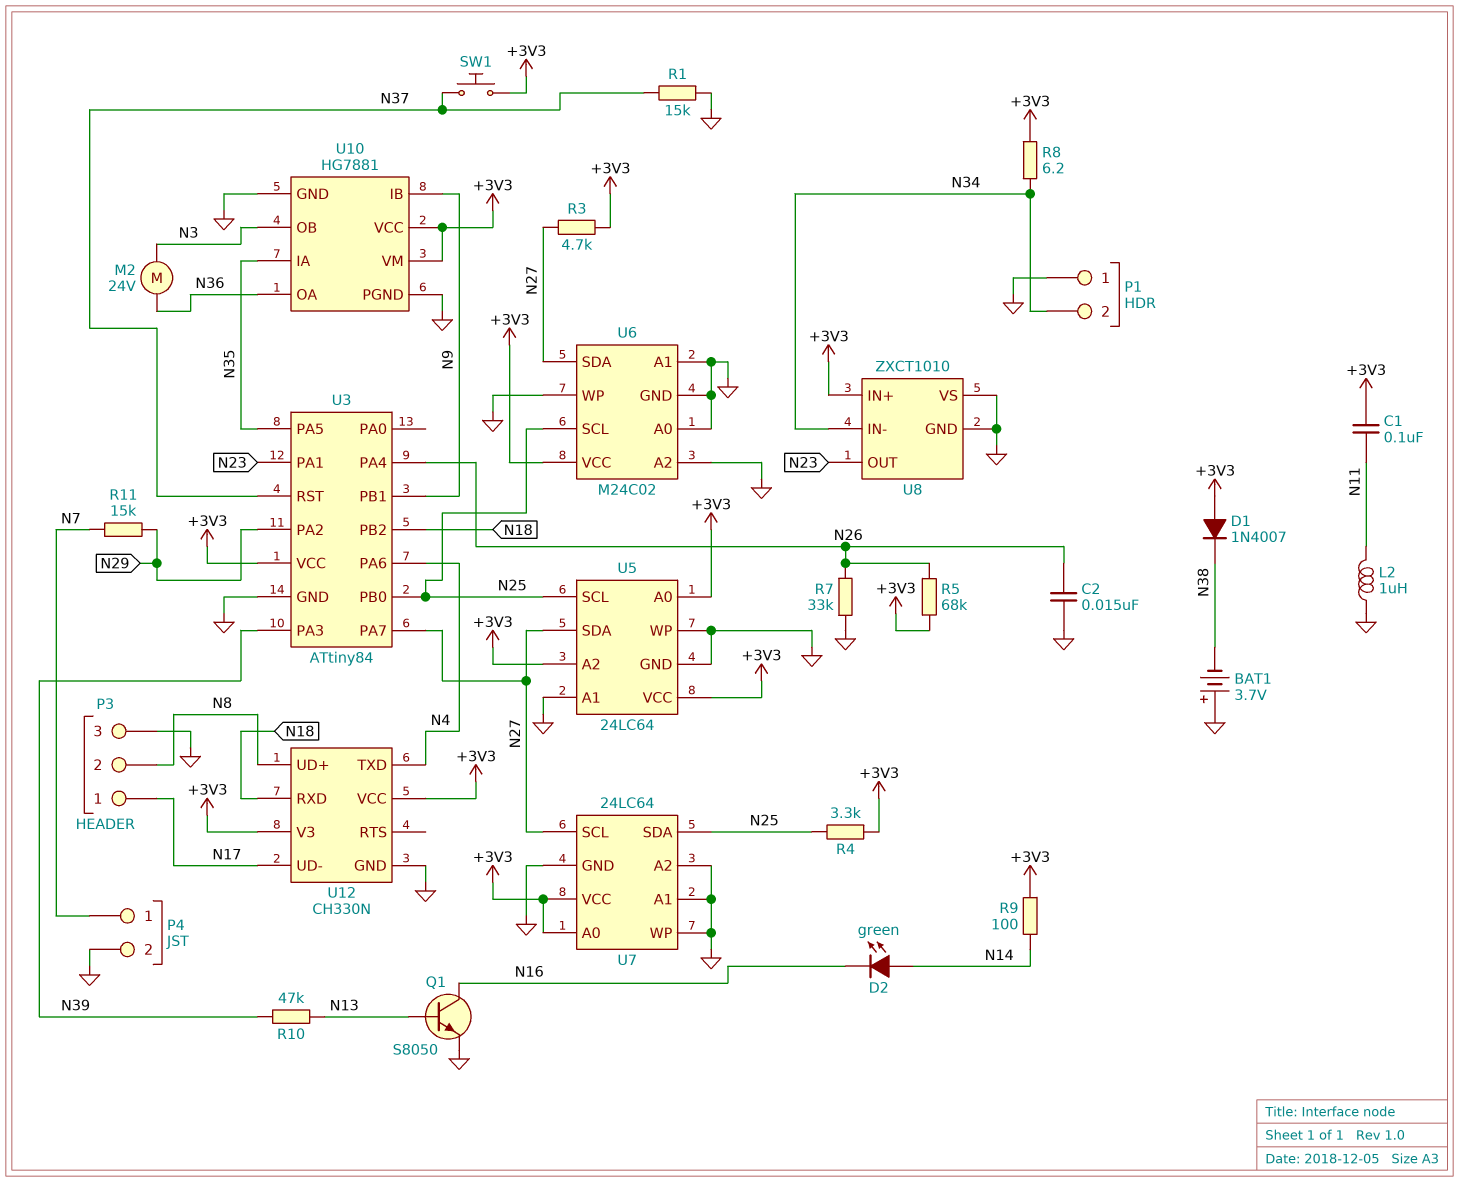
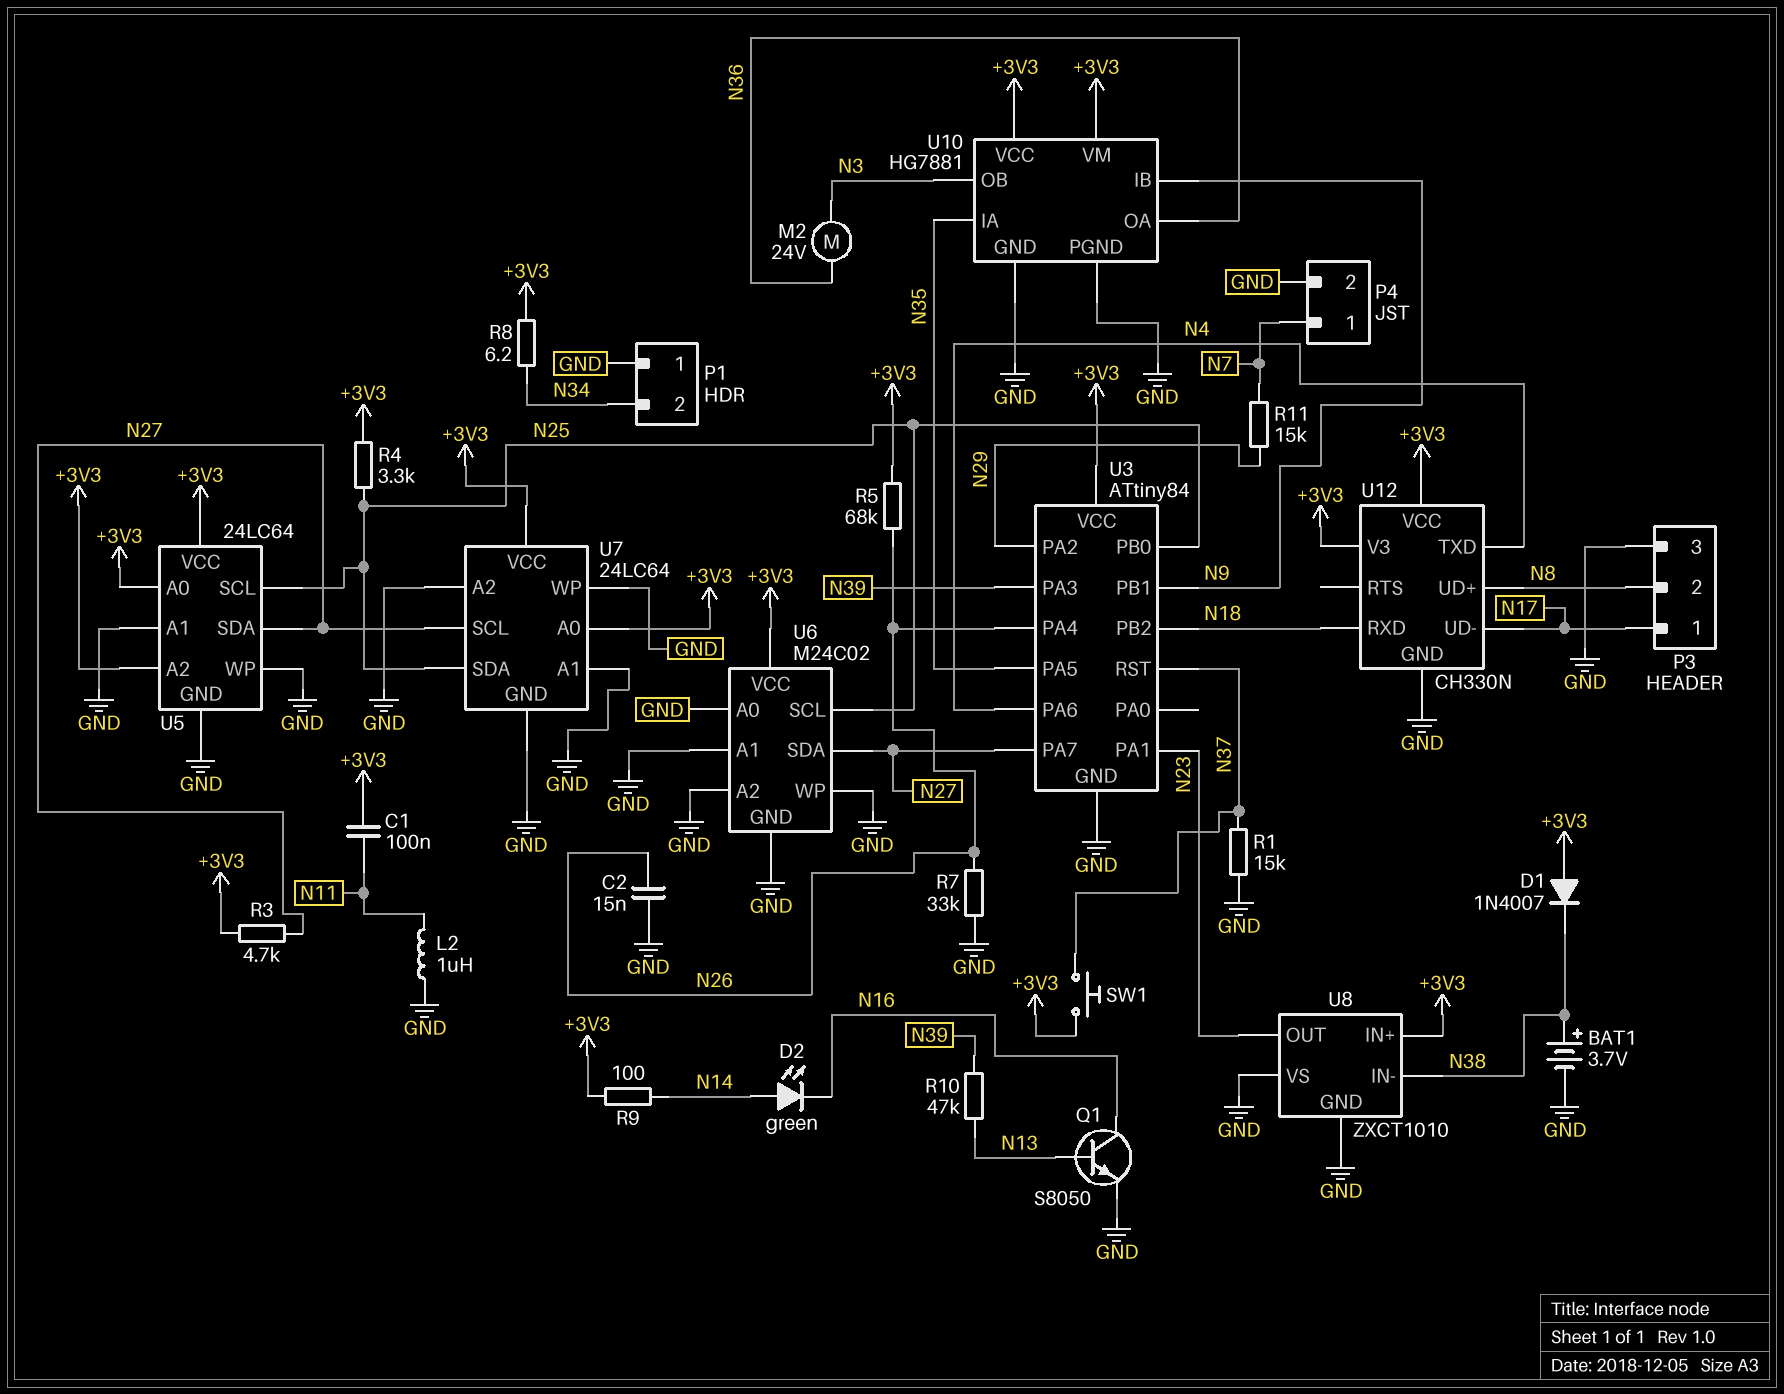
BAT1: 3.7V (plus GND, minus N38) -> 3.7V (plus N38, minus GND)
U8 pin IN-: N34 -> N38

